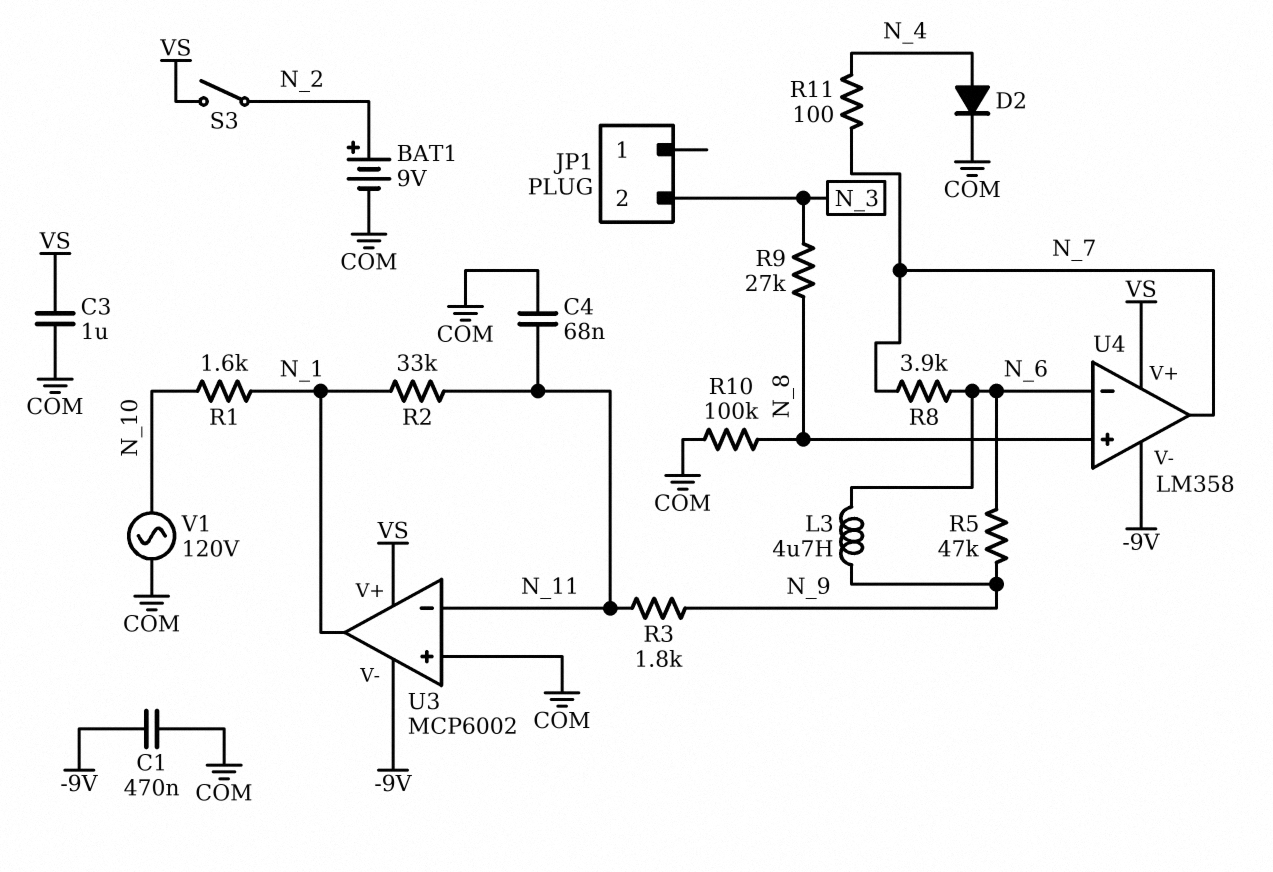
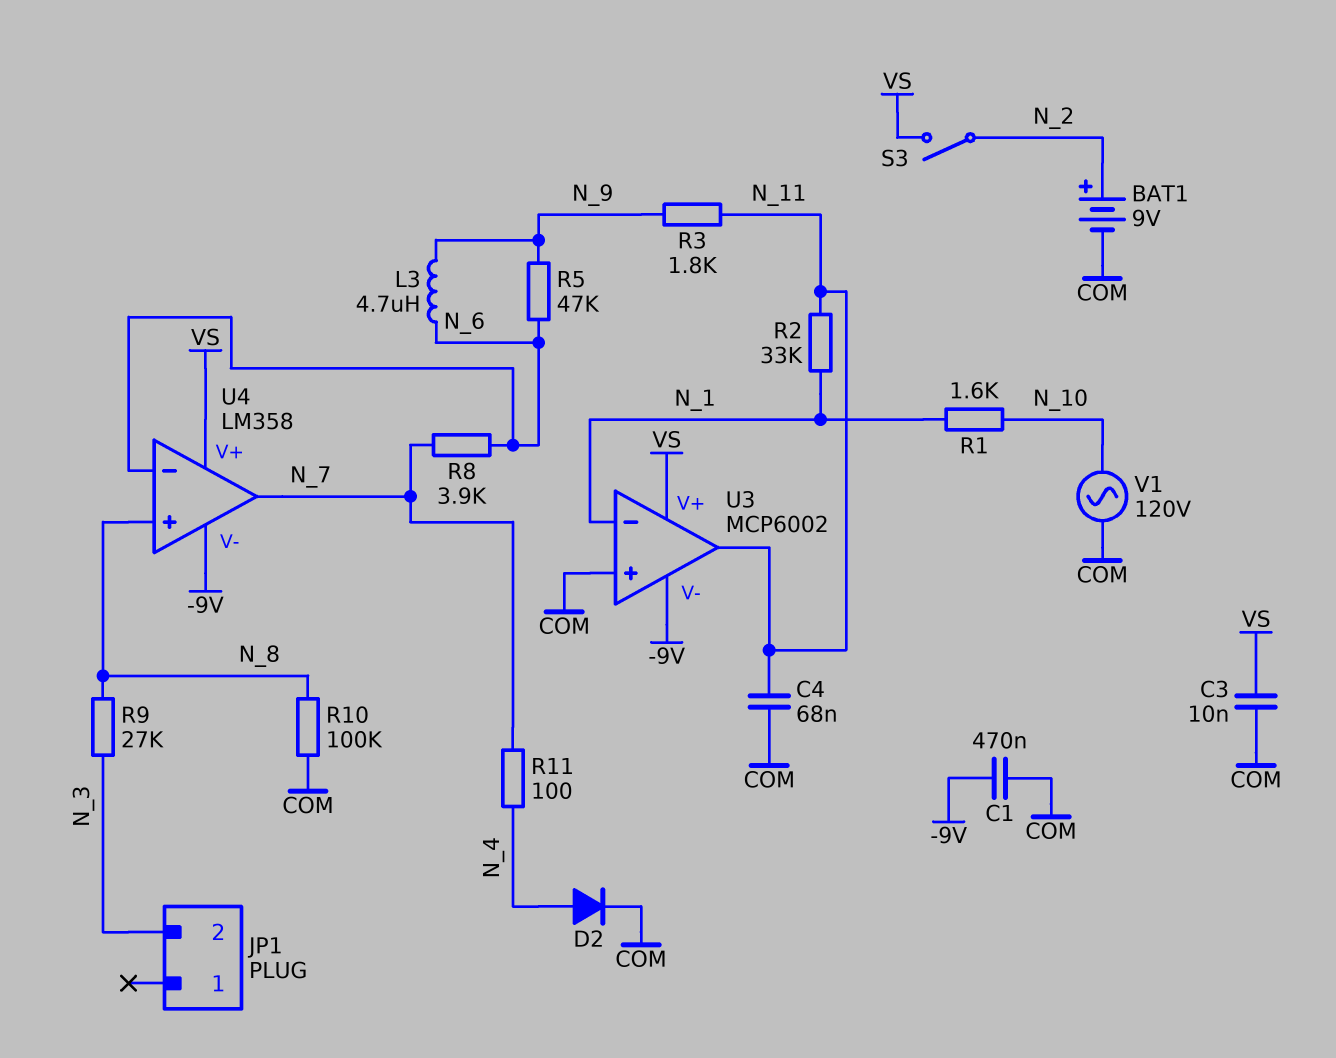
C3: 1uF (COM, VS) -> 10nF (COM, VS)
U3 pin in-: N_11 -> N_1
U3 pin out: N_1 -> N_11

